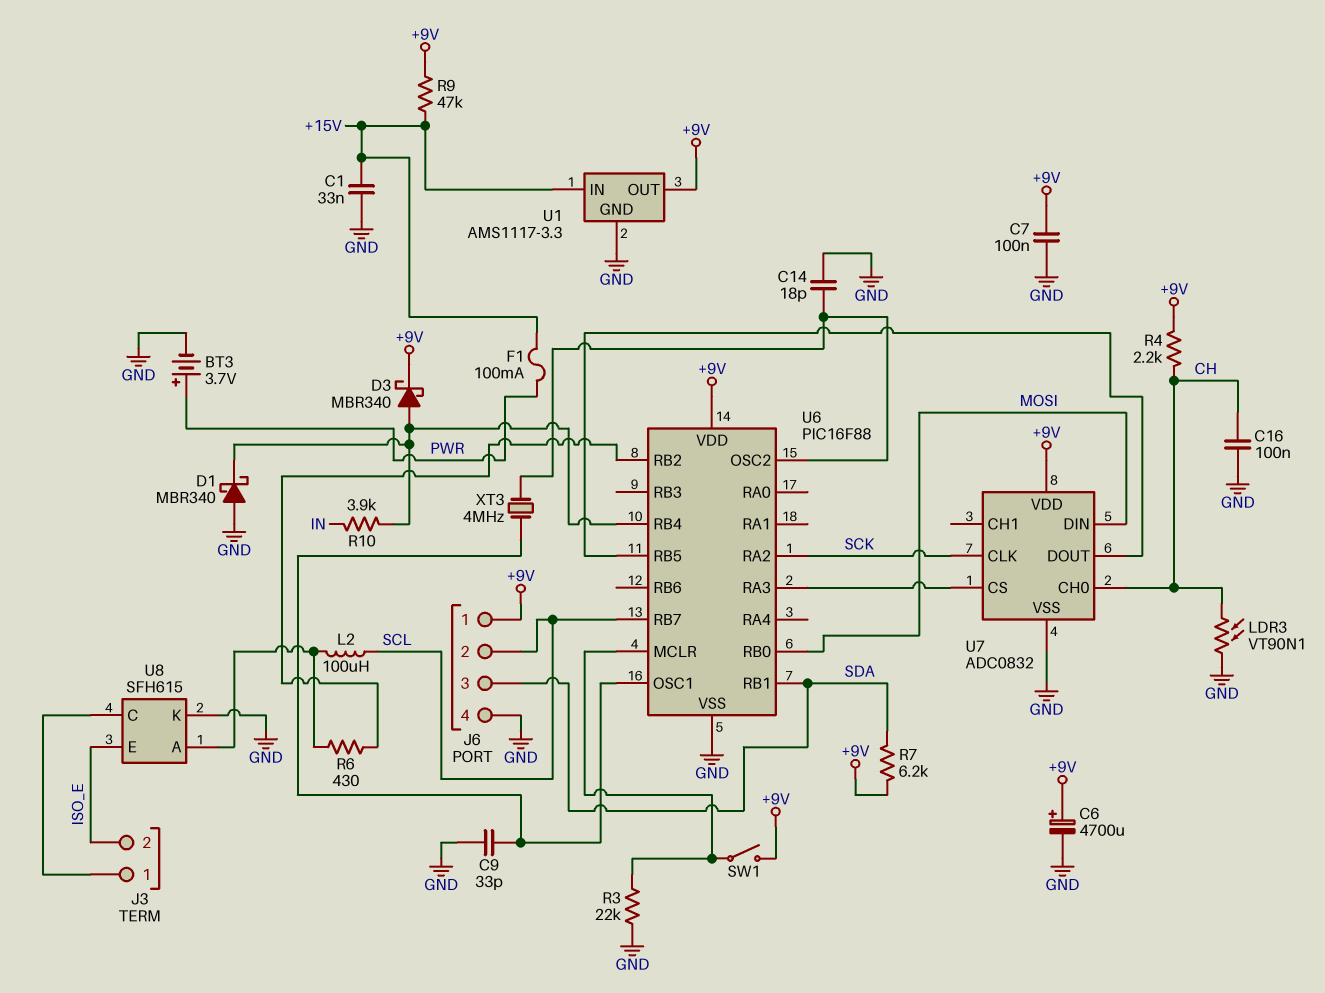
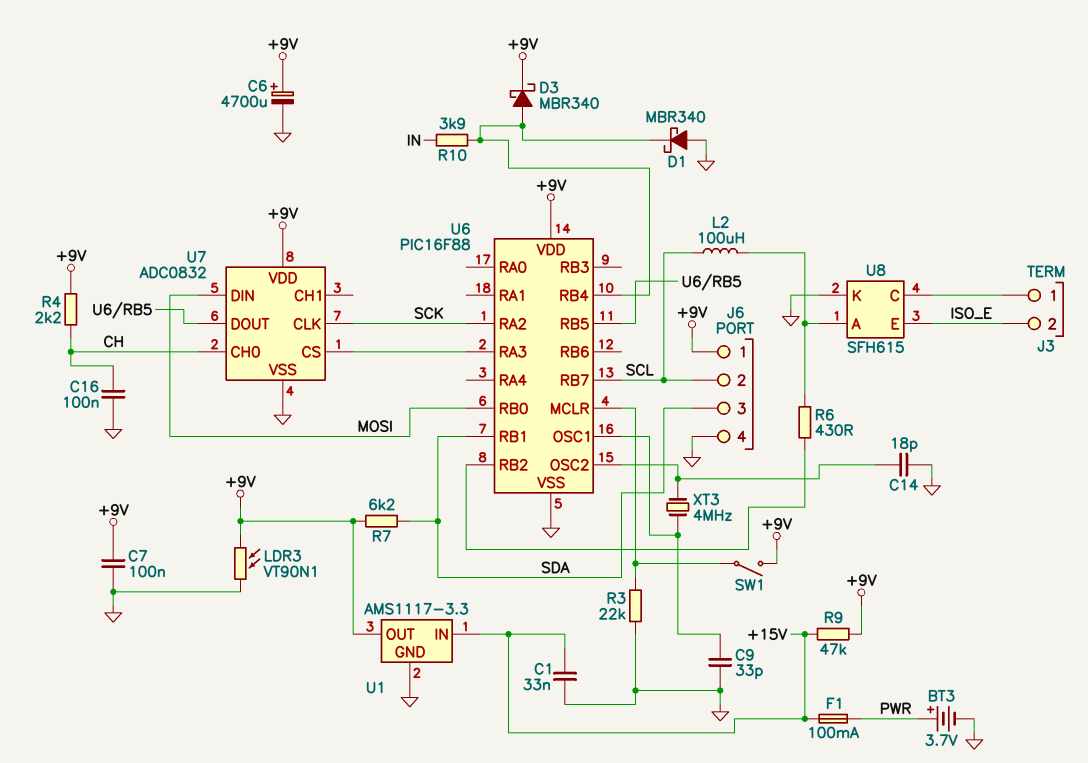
LDR3: VT90N1 (CH, GND) -> VT90N1 (+9V, GND)

